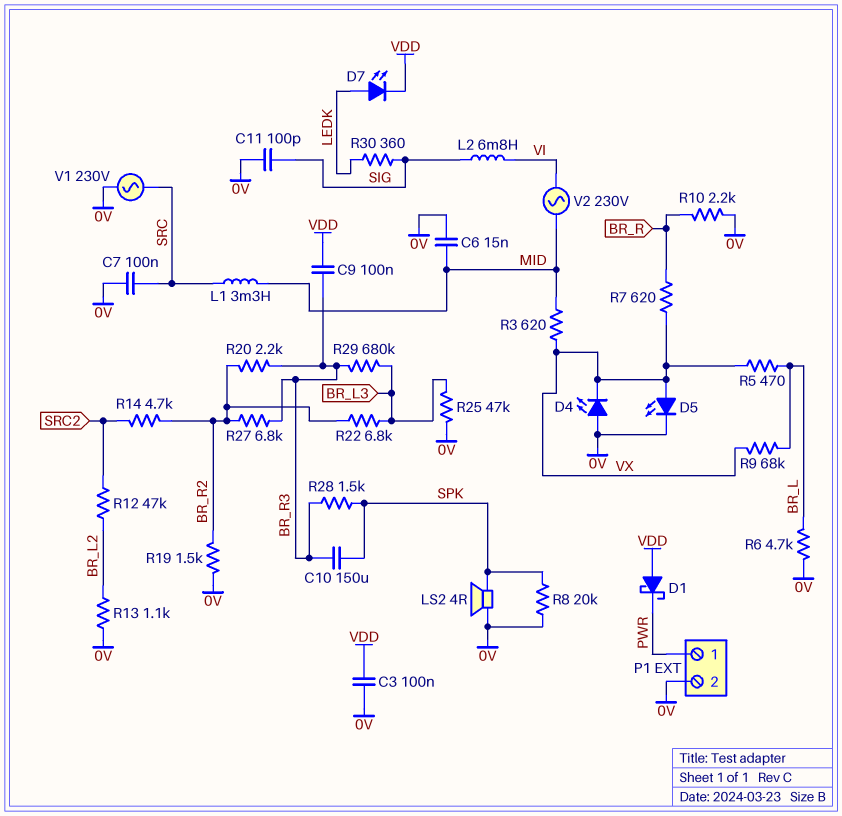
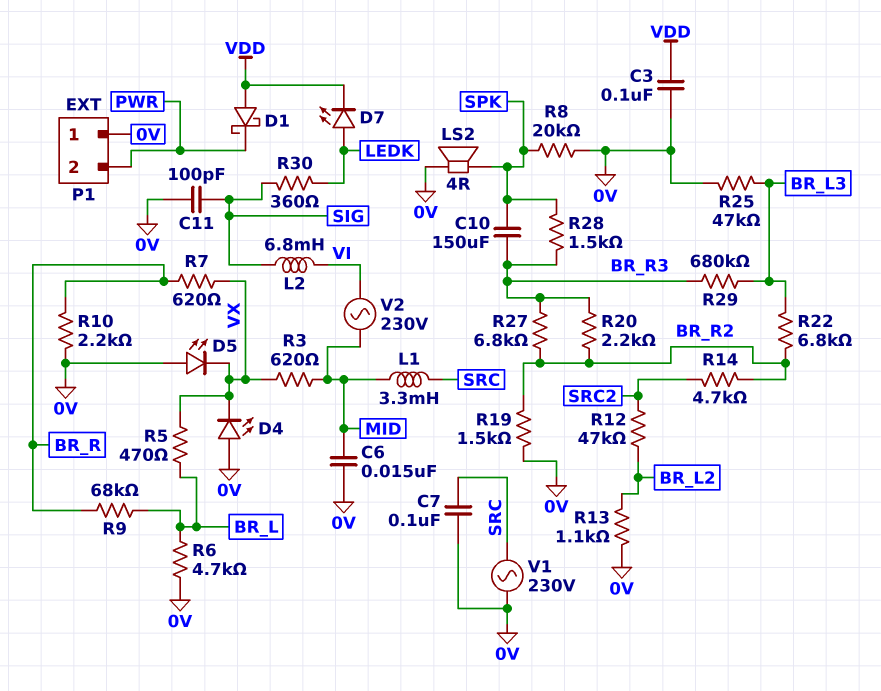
C9: 100nF (BR_R3, VDD) -> none
D5: LED (A VX, K 0V) -> LED (A 0V, K VX)
P1 pin 1: PWR -> 0V
P1 pin 2: 0V -> PWR
R9: 68k (BR_L, VX) -> 68k (BR_L, BR_R)

